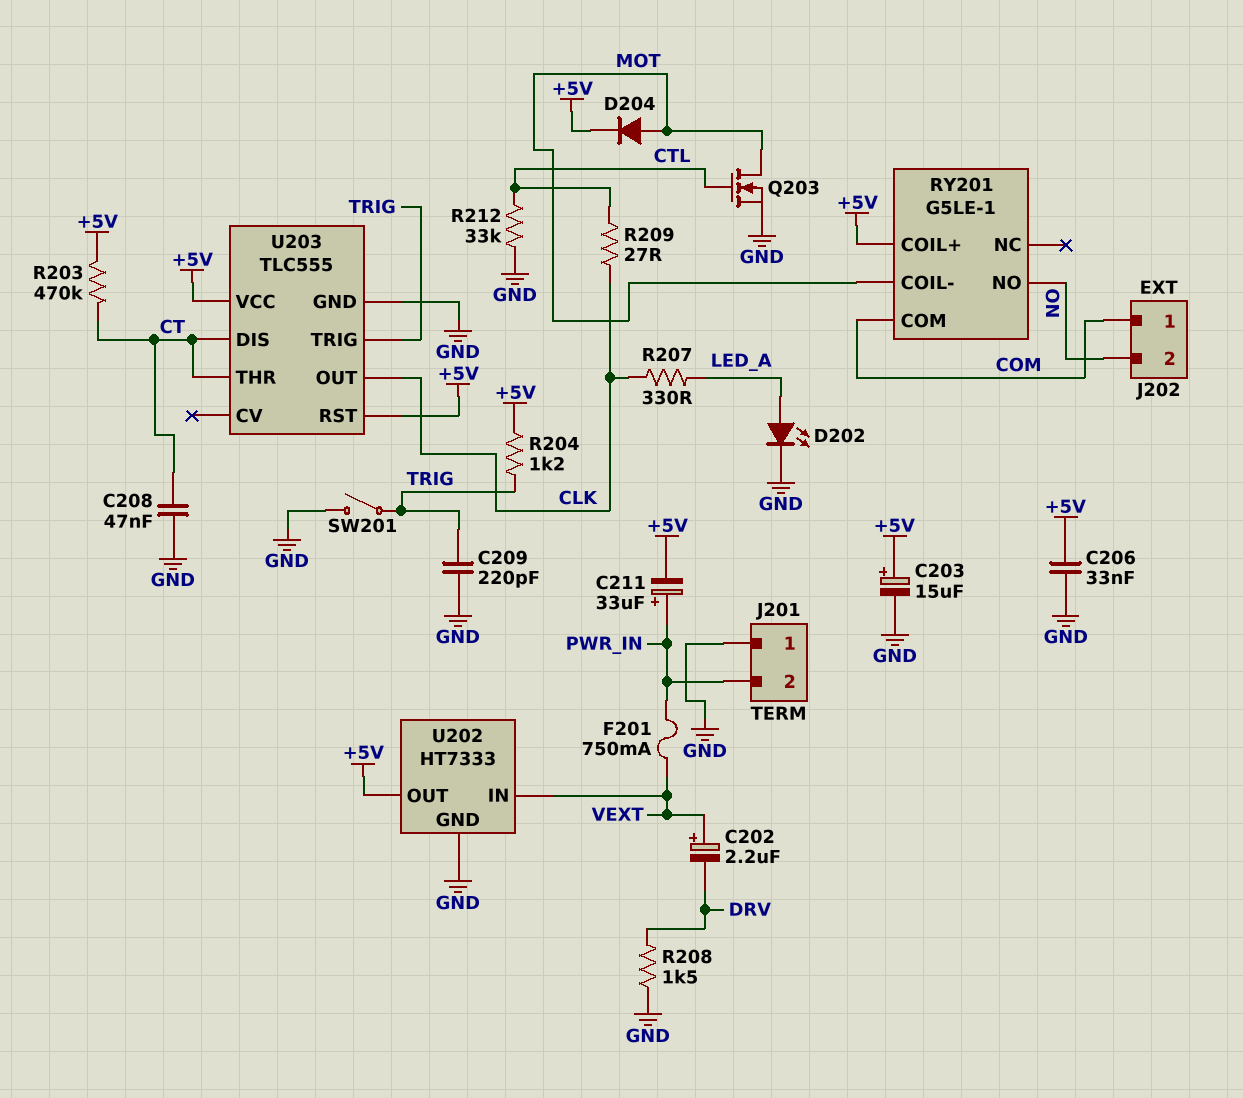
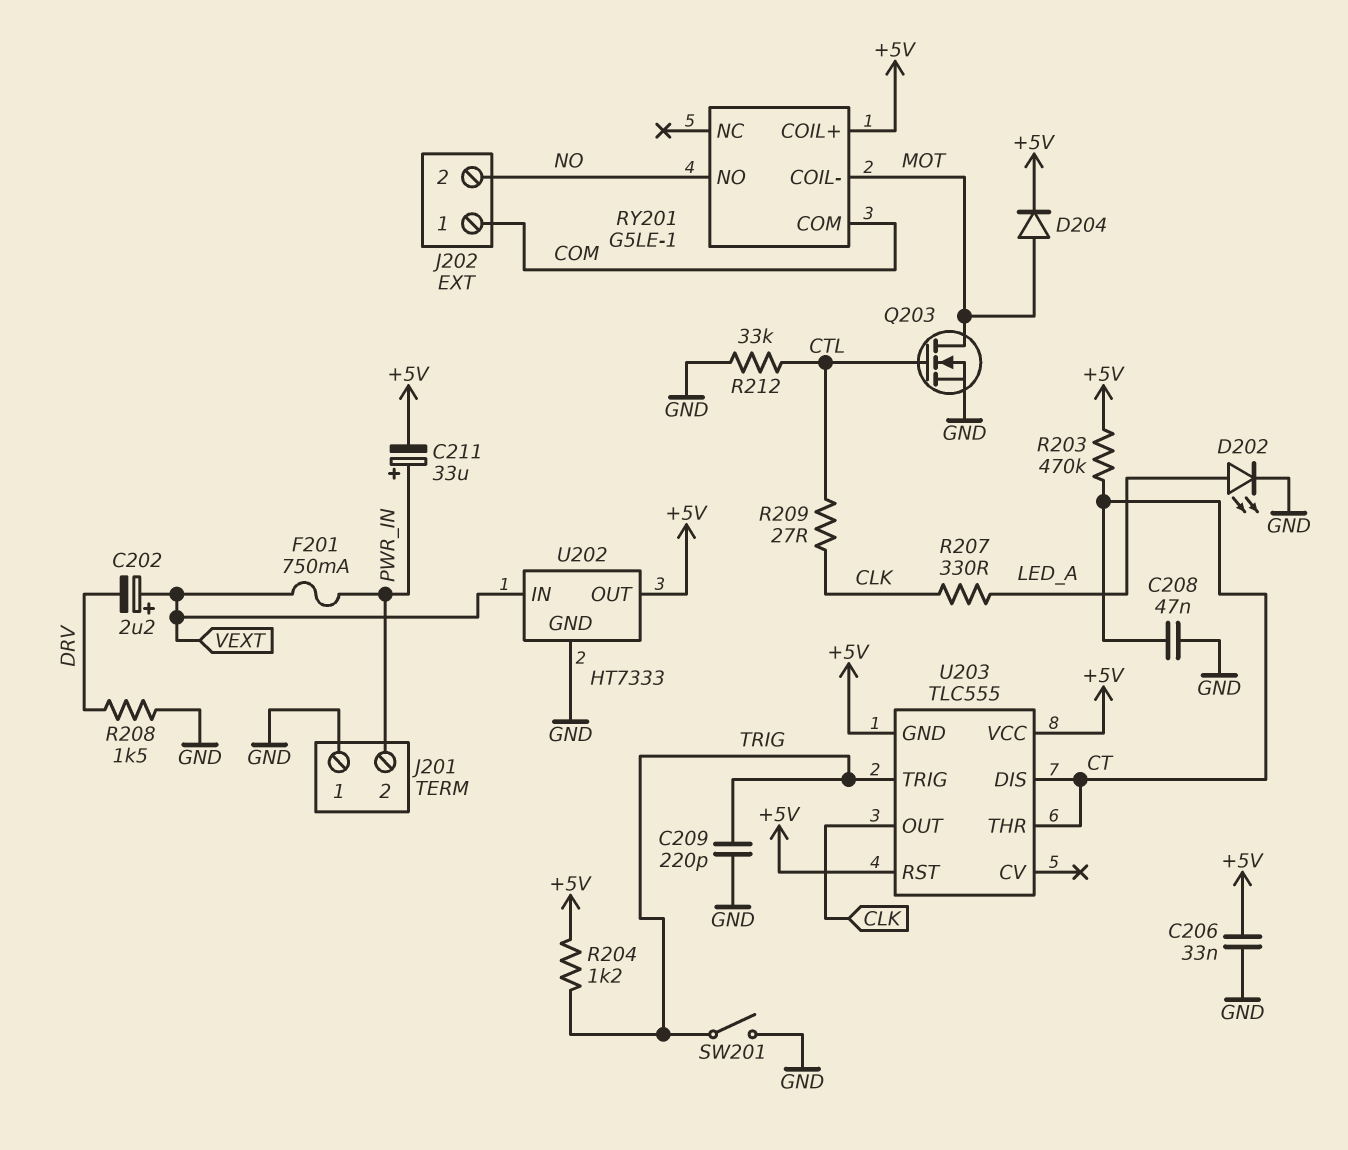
C203: 15uF (plus +5V, minus GND) -> none
U203 pin GND: GND -> +5V

